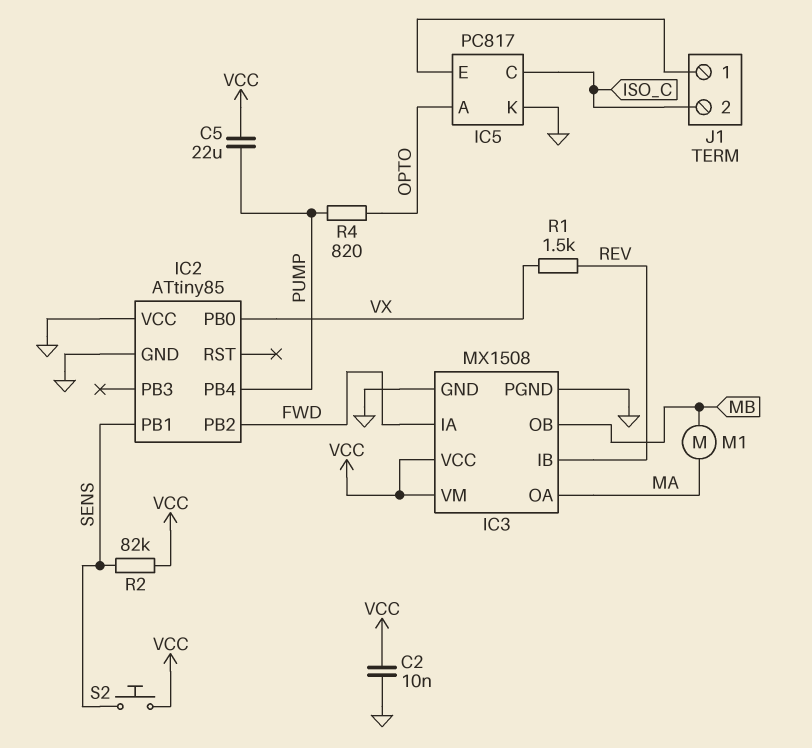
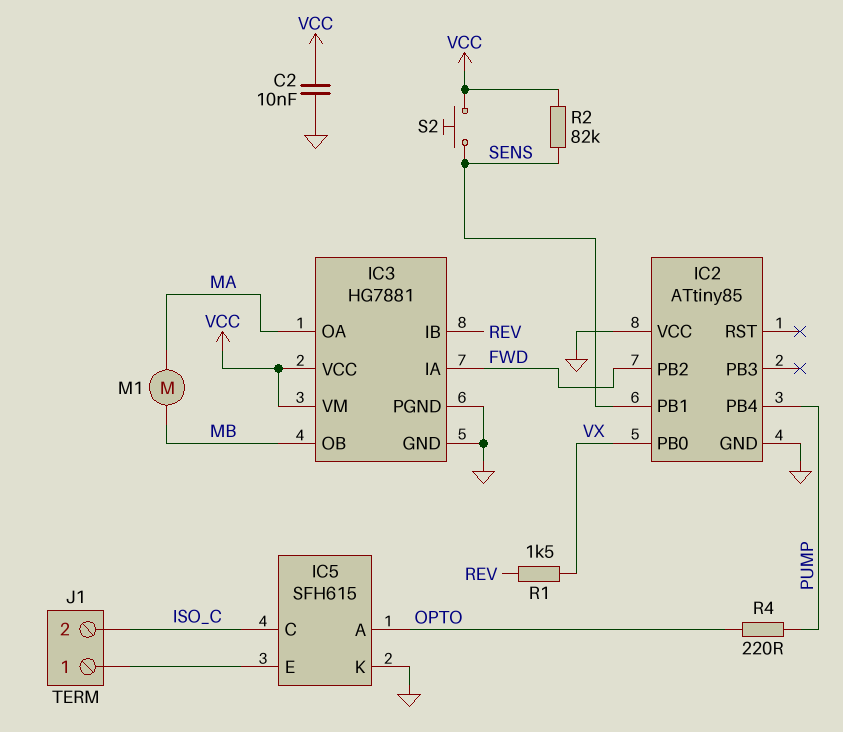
C5: 22uF (PUMP, VCC) -> none
IC3: MX1508 -> HG7881
IC5: PC817 -> SFH615
R4: 820 (OPTO, PUMP) -> 220 (OPTO, PUMP)

